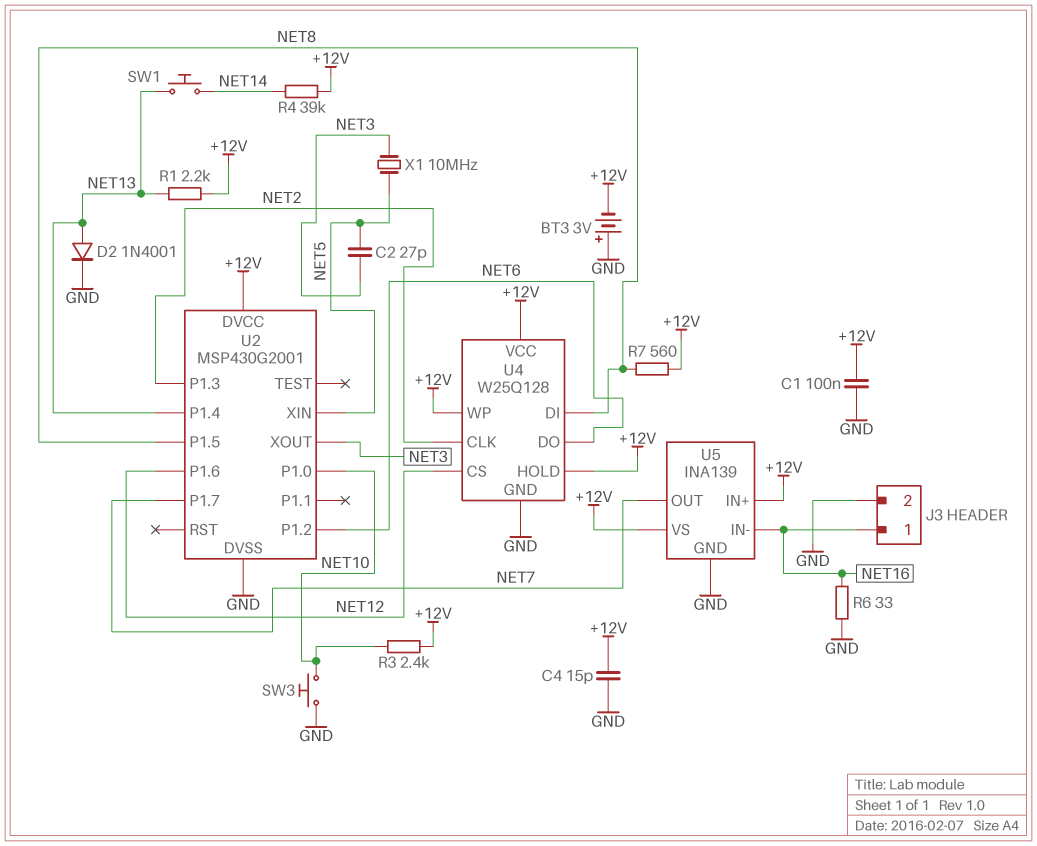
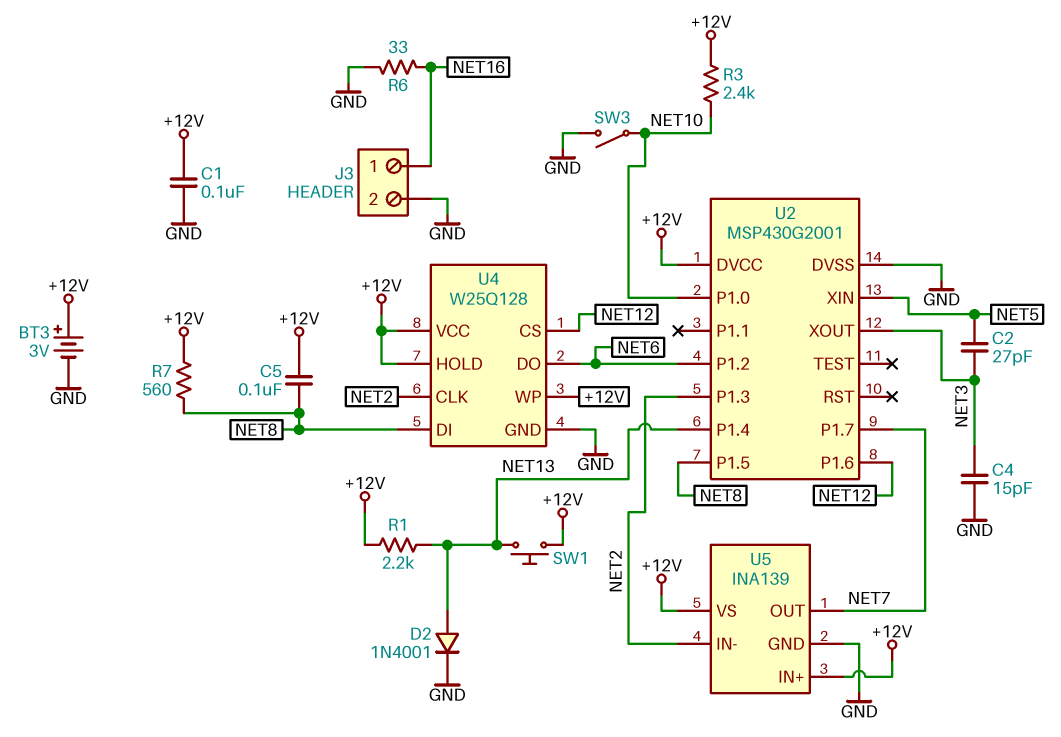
BT3: 3V (plus GND, minus +12V) -> 3V (plus +12V, minus GND)
C4: 15pF (+12V, GND) -> 15pF (GND, NET3)
C5: none -> 100nF (+12V, NET8)
R4: 39k (+12V, NET14) -> none
SW1: button (NET13, NET14) -> button (+12V, NET13)
SW3: button (GND, NET10) -> switch (GND, NET10)
U5 pin IN-: NET16 -> NET2
X1: 10MHz (NET3, NET5) -> none

